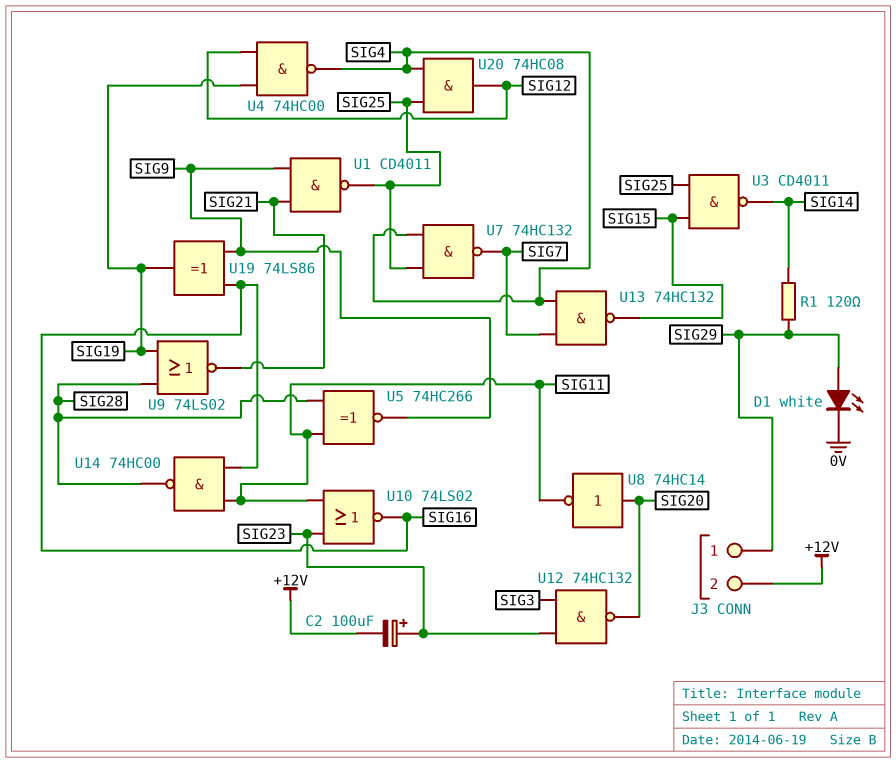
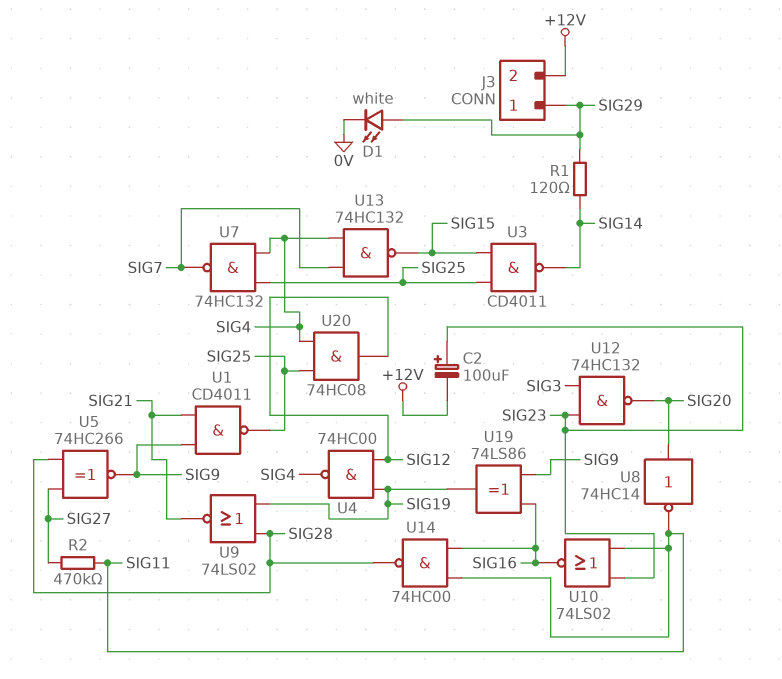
R2: none -> 470k (SIG11, SIG27)
U5: XNOR 74HC266 (in SIG11, in SIG28, out SIG9) -> XNOR 74HC266 (in SIG27, in SIG28, out SIG9)

